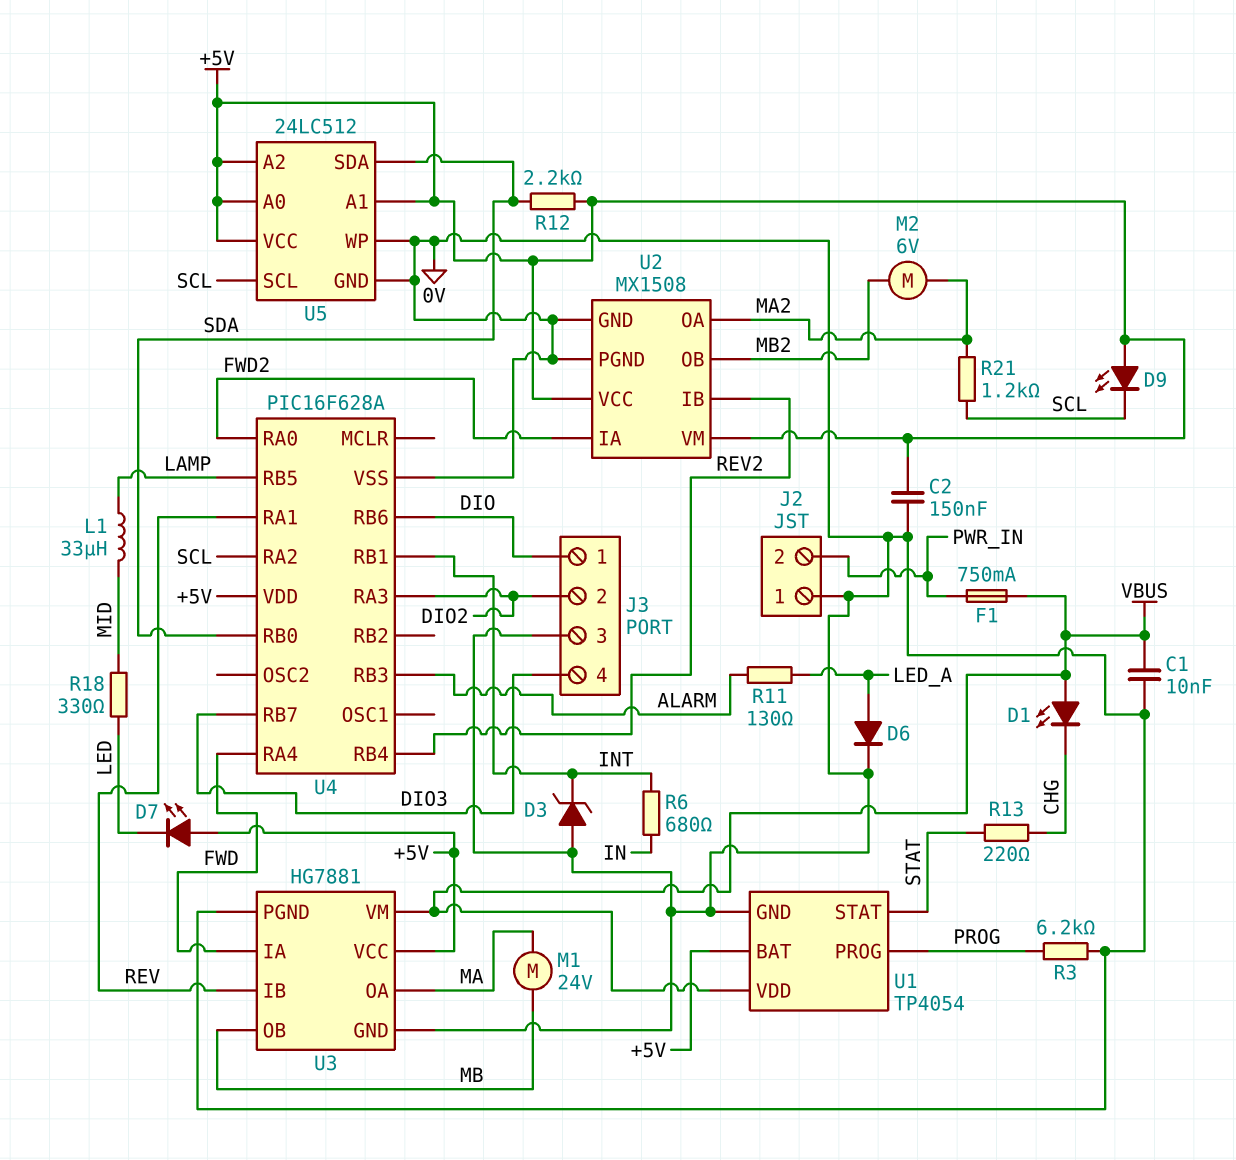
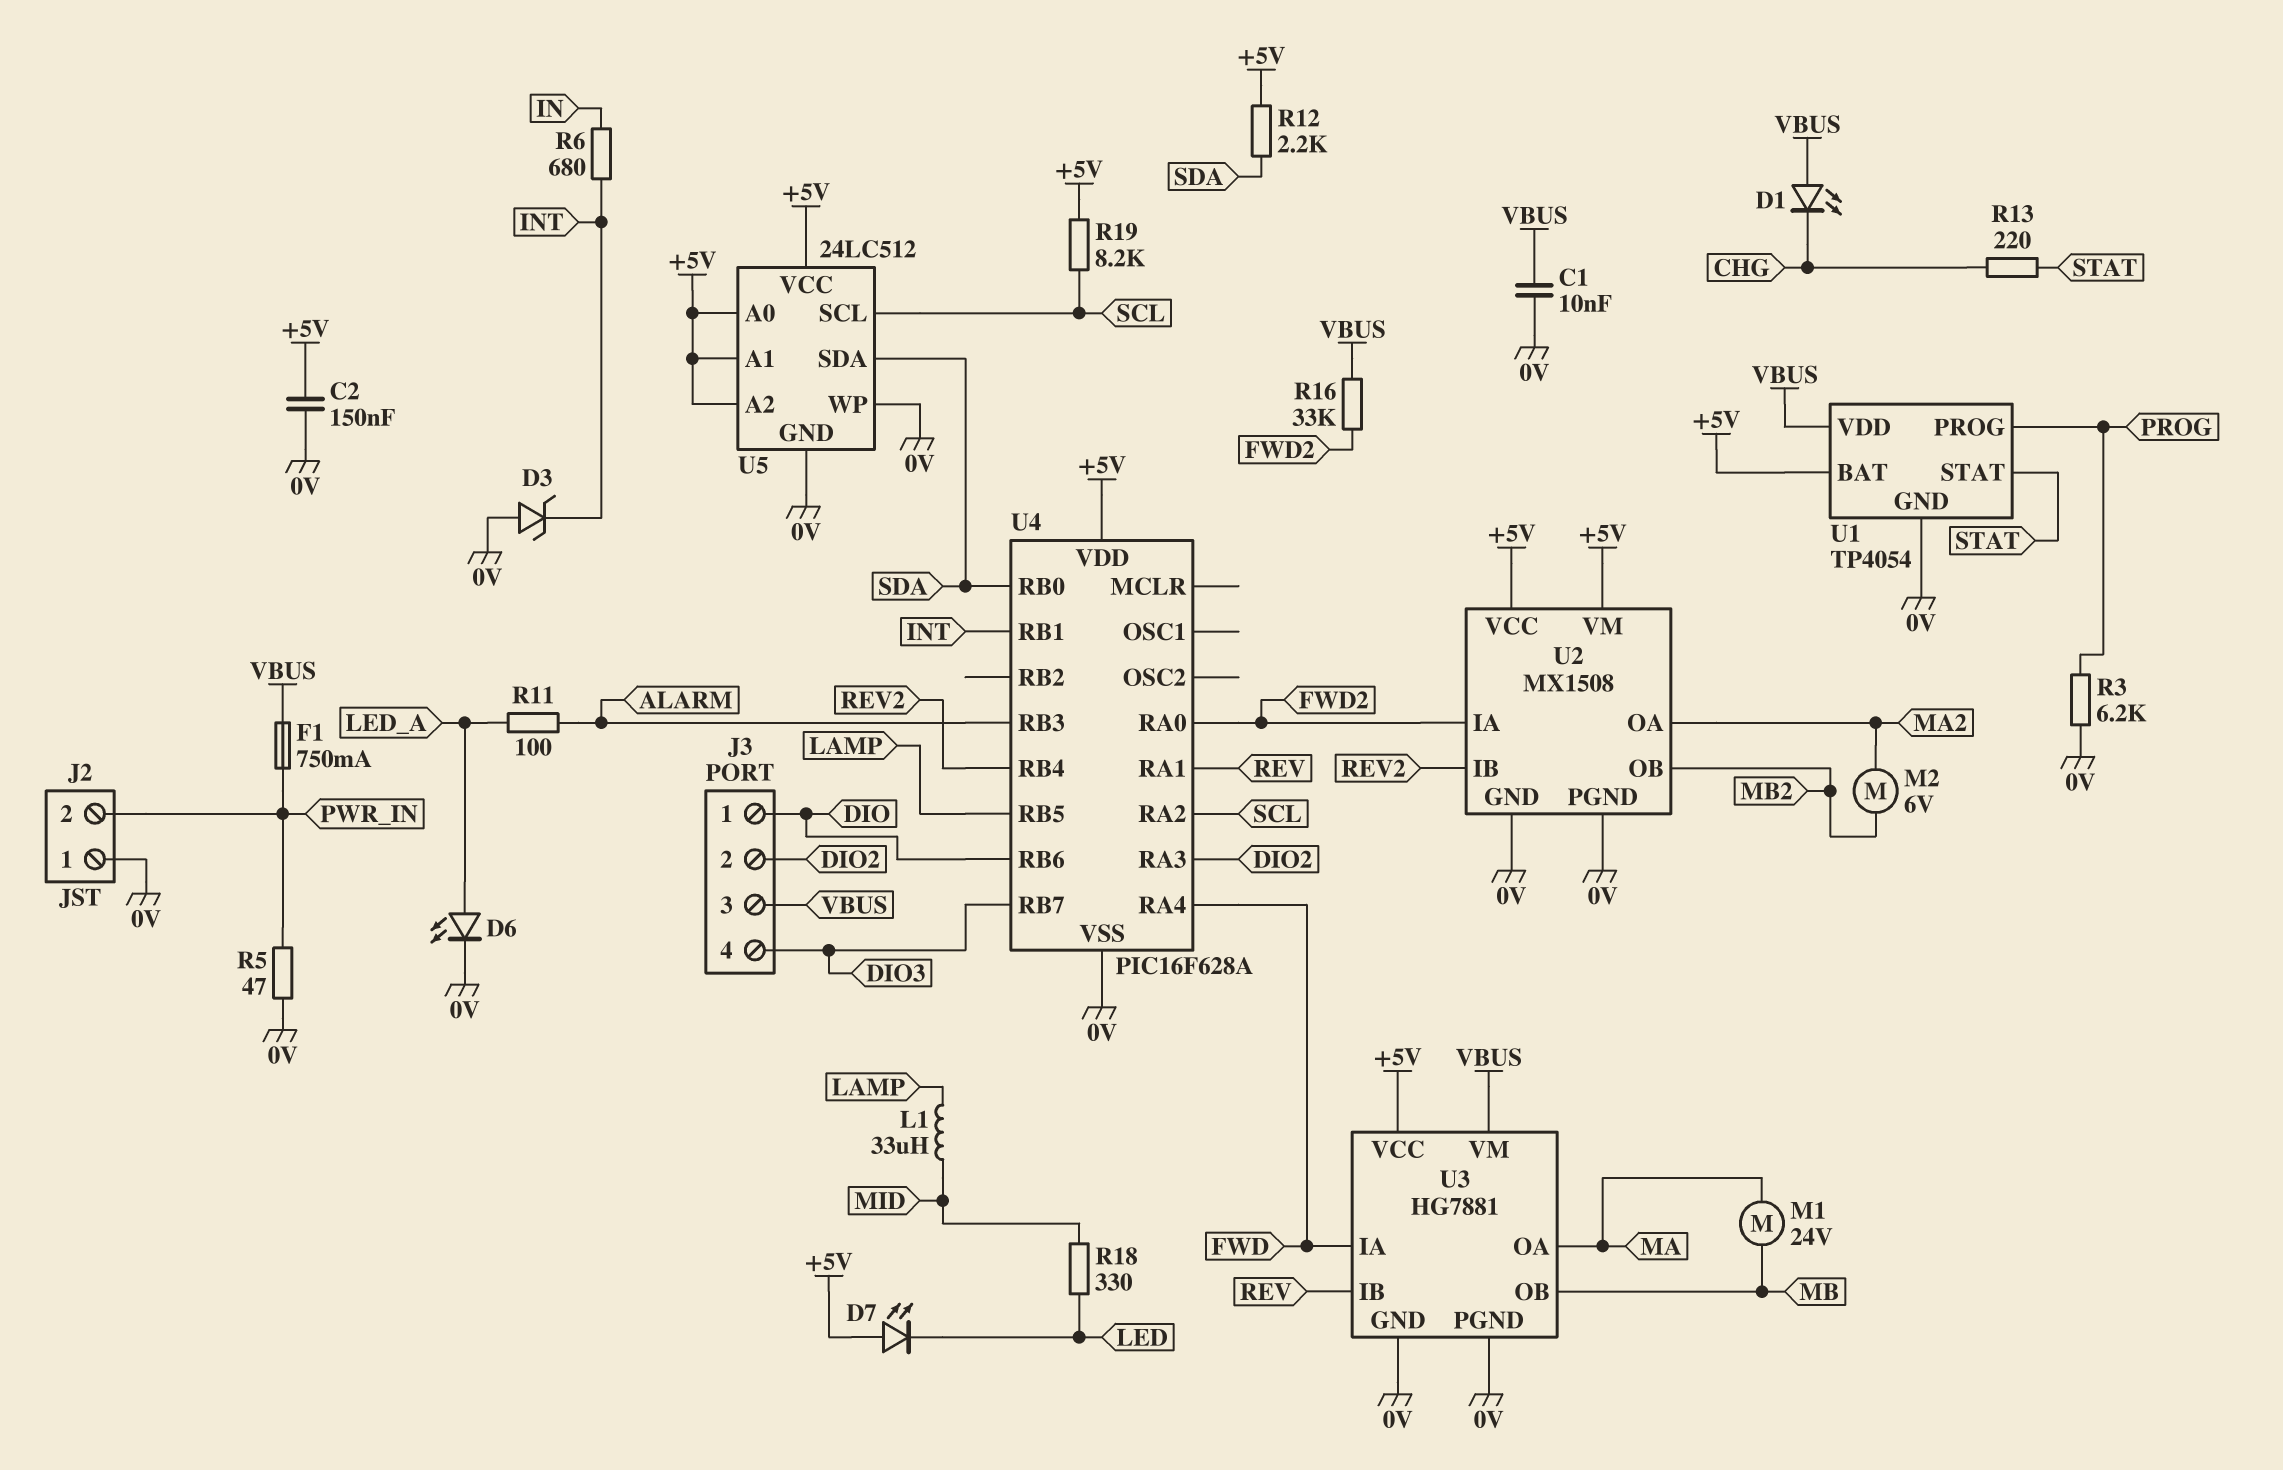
D6: diode (A LED_A, K 0V) -> LED (A LED_A, K 0V)
D9: LED (A +5V, K SCL) -> none
J3 pin 3: 0V -> VBUS
R5: none -> 47 (0V, PWR_IN)
R11: 130 (ALARM, LED_A) -> 100 (ALARM, LED_A)
R16: none -> 33k (FWD2, VBUS)
R19: none -> 8.2k (+5V, SCL)
R21: 1.2k (MA2, SCL) -> none

